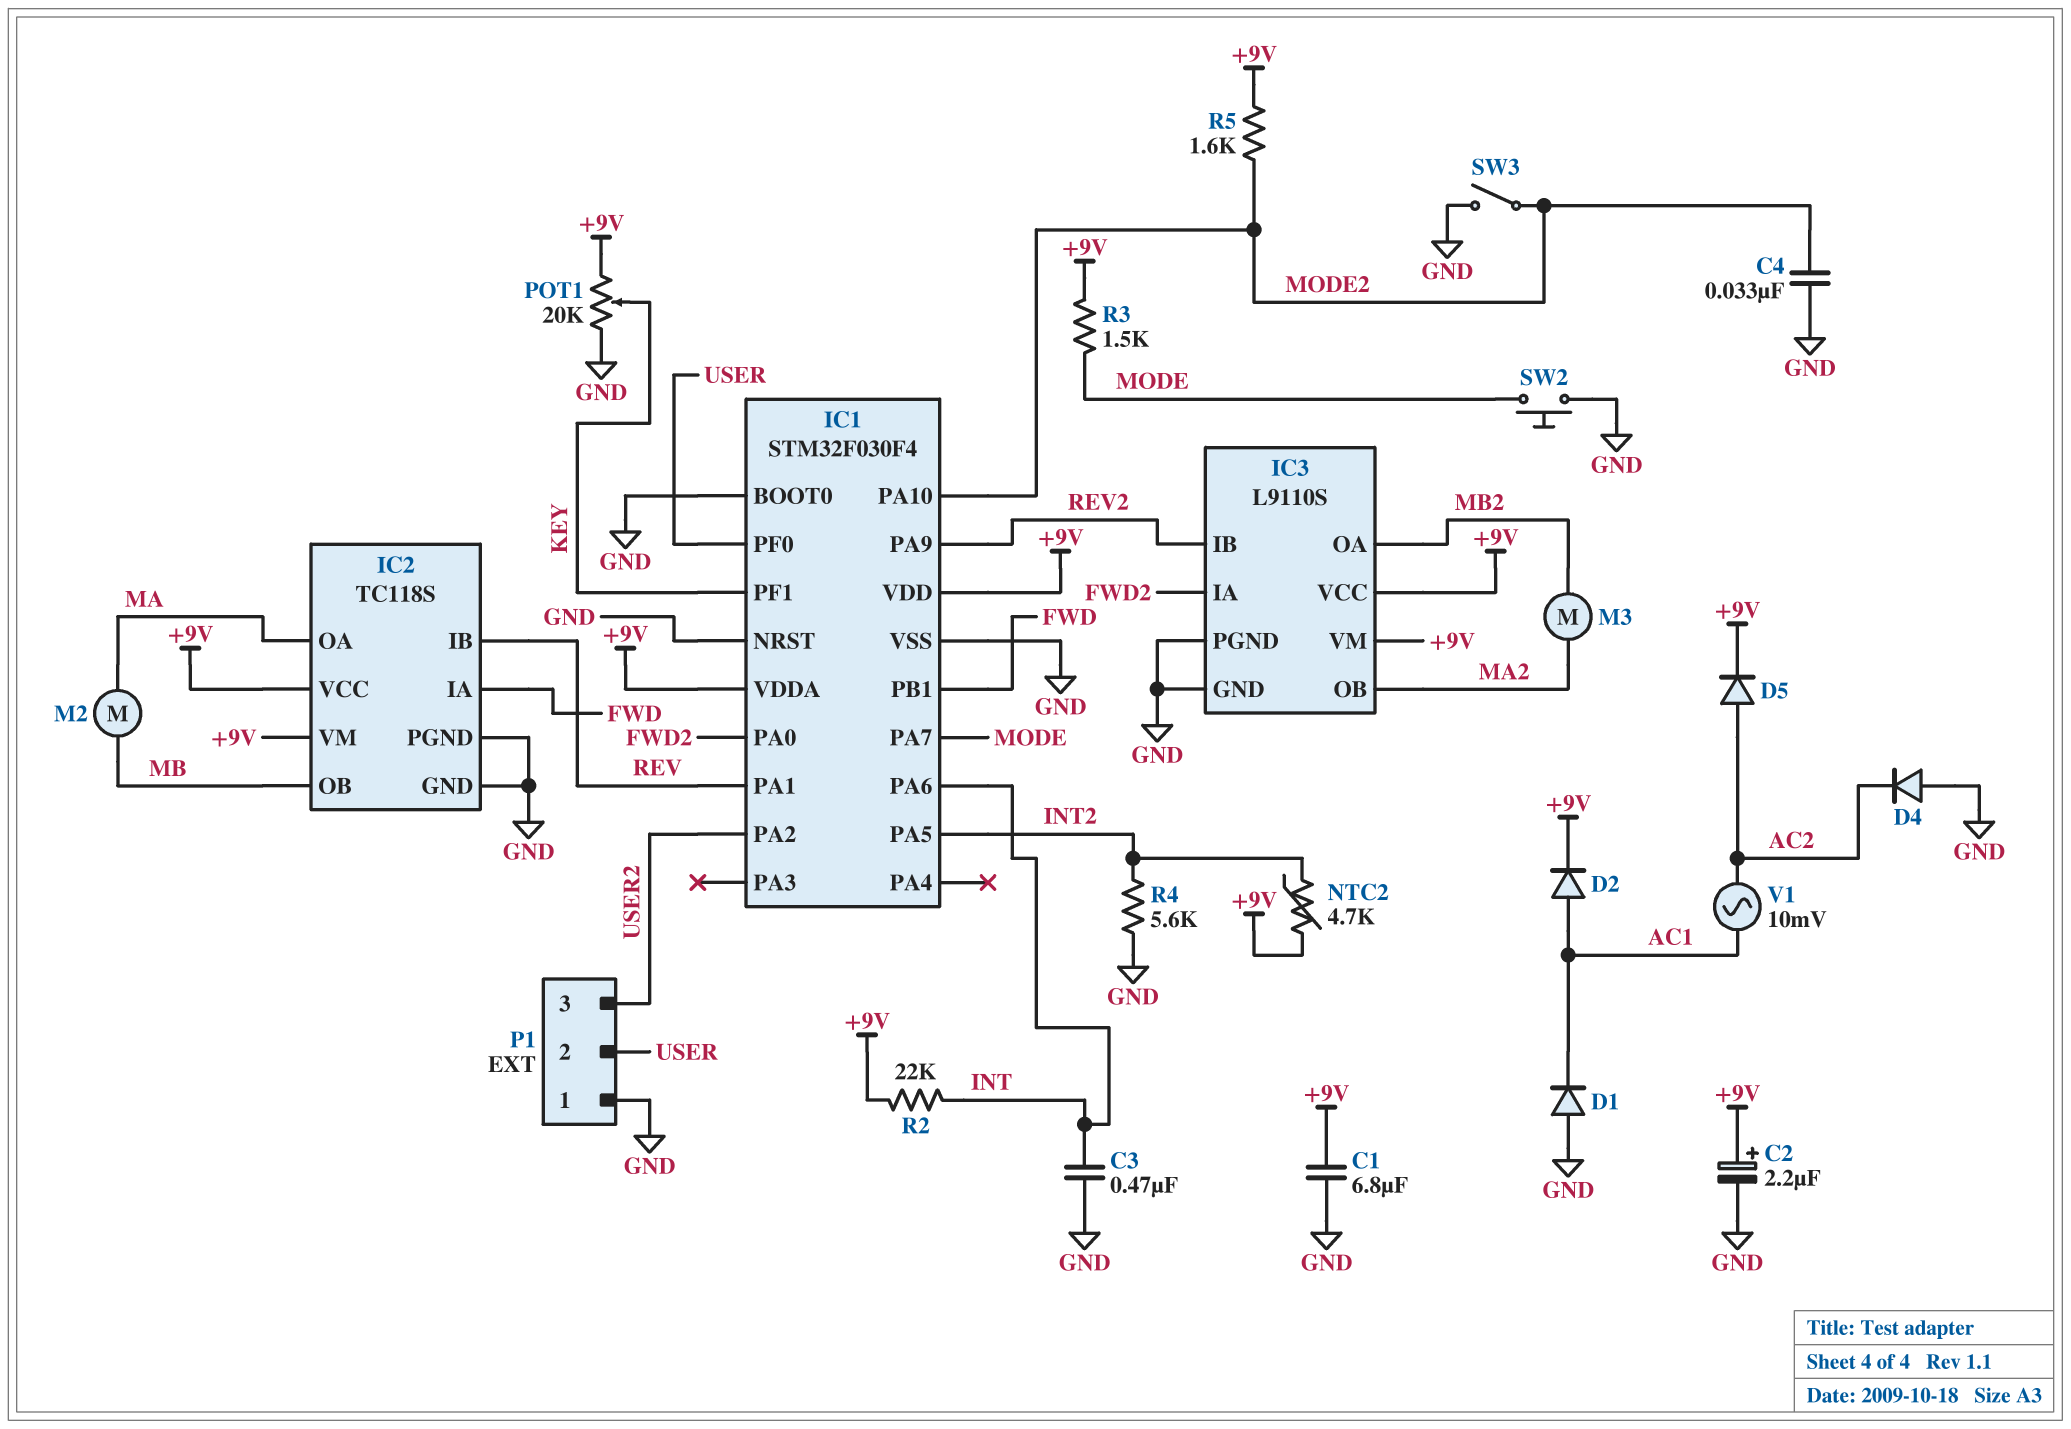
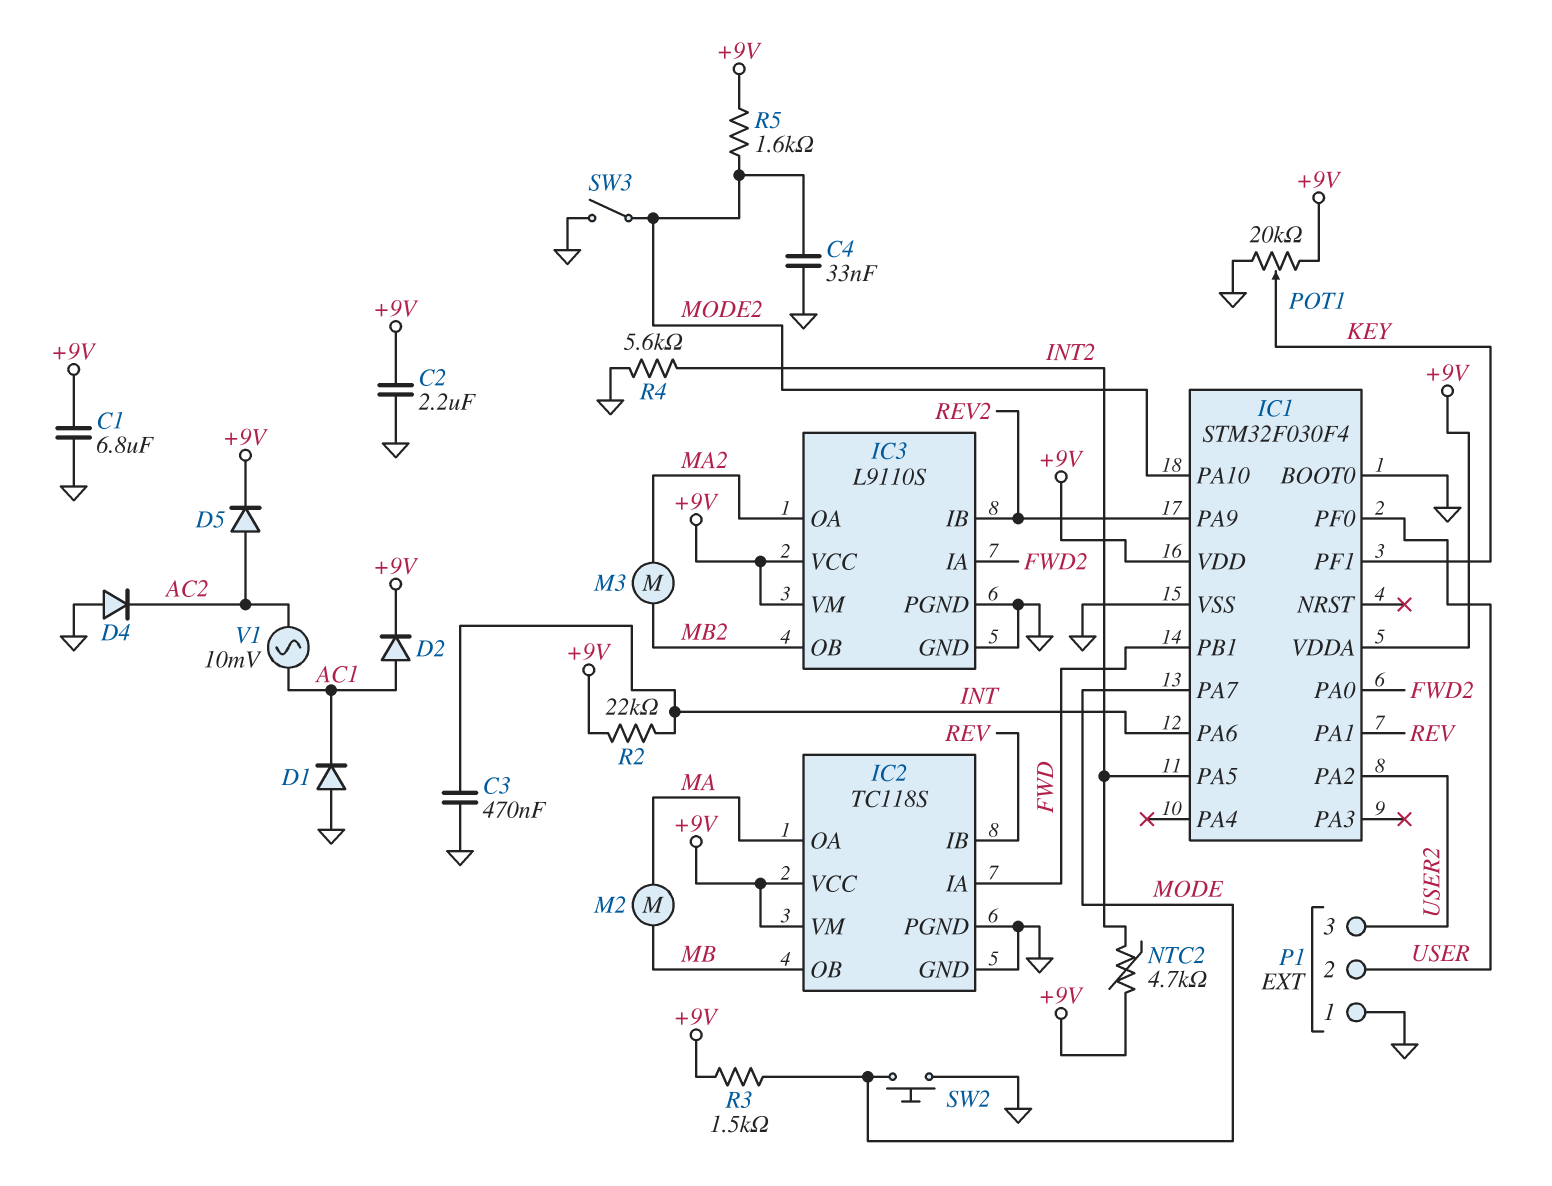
C2: 2.2uF (plus +9V, minus GND) -> 2.2uF (+9V, GND)
IC1 pin NRST: GND -> none
IC3 pin OA: MB2 -> MA2
IC3 pin OB: MA2 -> MB2

